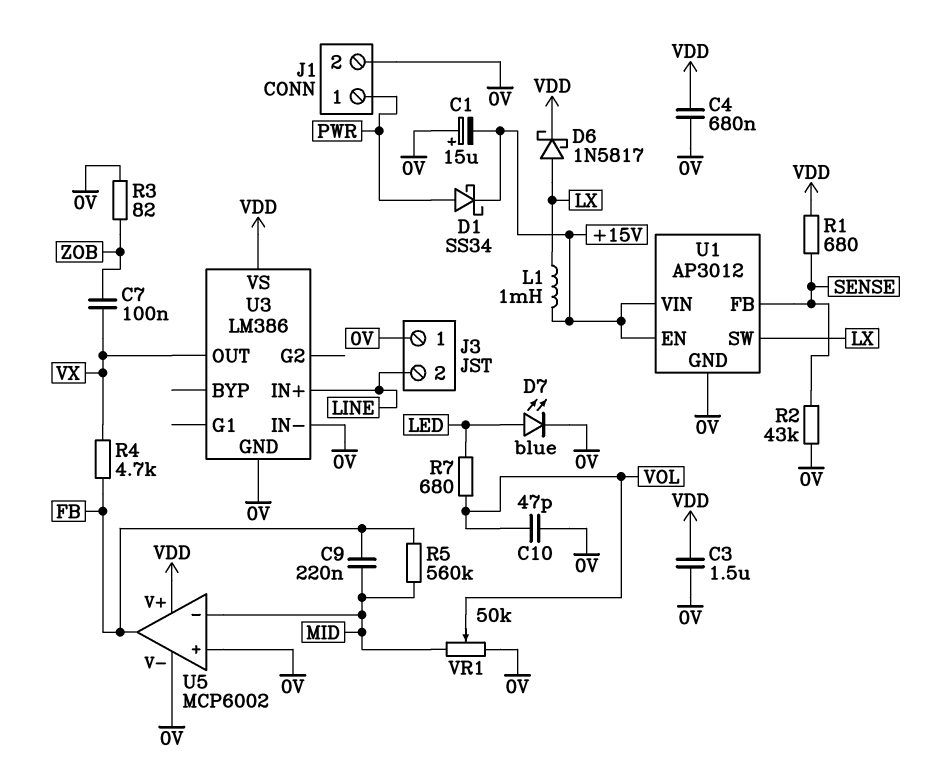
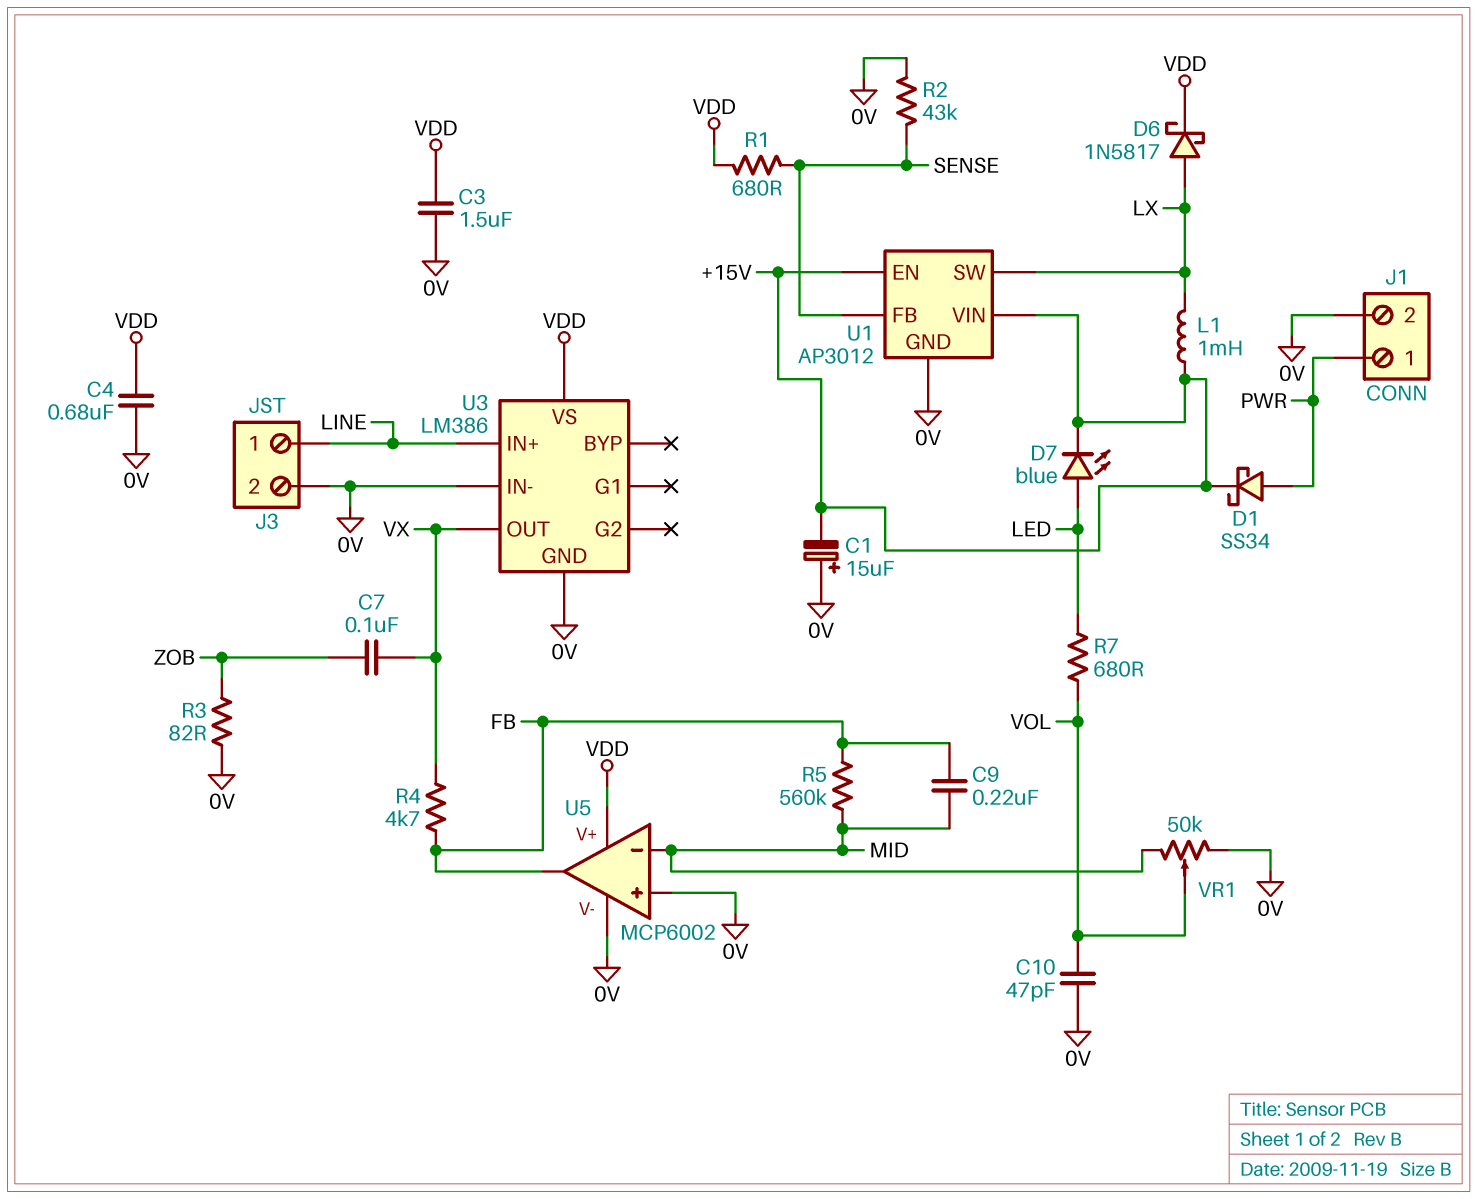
D7: LED blue (A LED, K 0V) -> LED blue (A LED, K +15V)
J3 pin 1: 0V -> LINE
J3 pin 2: LINE -> 0V

